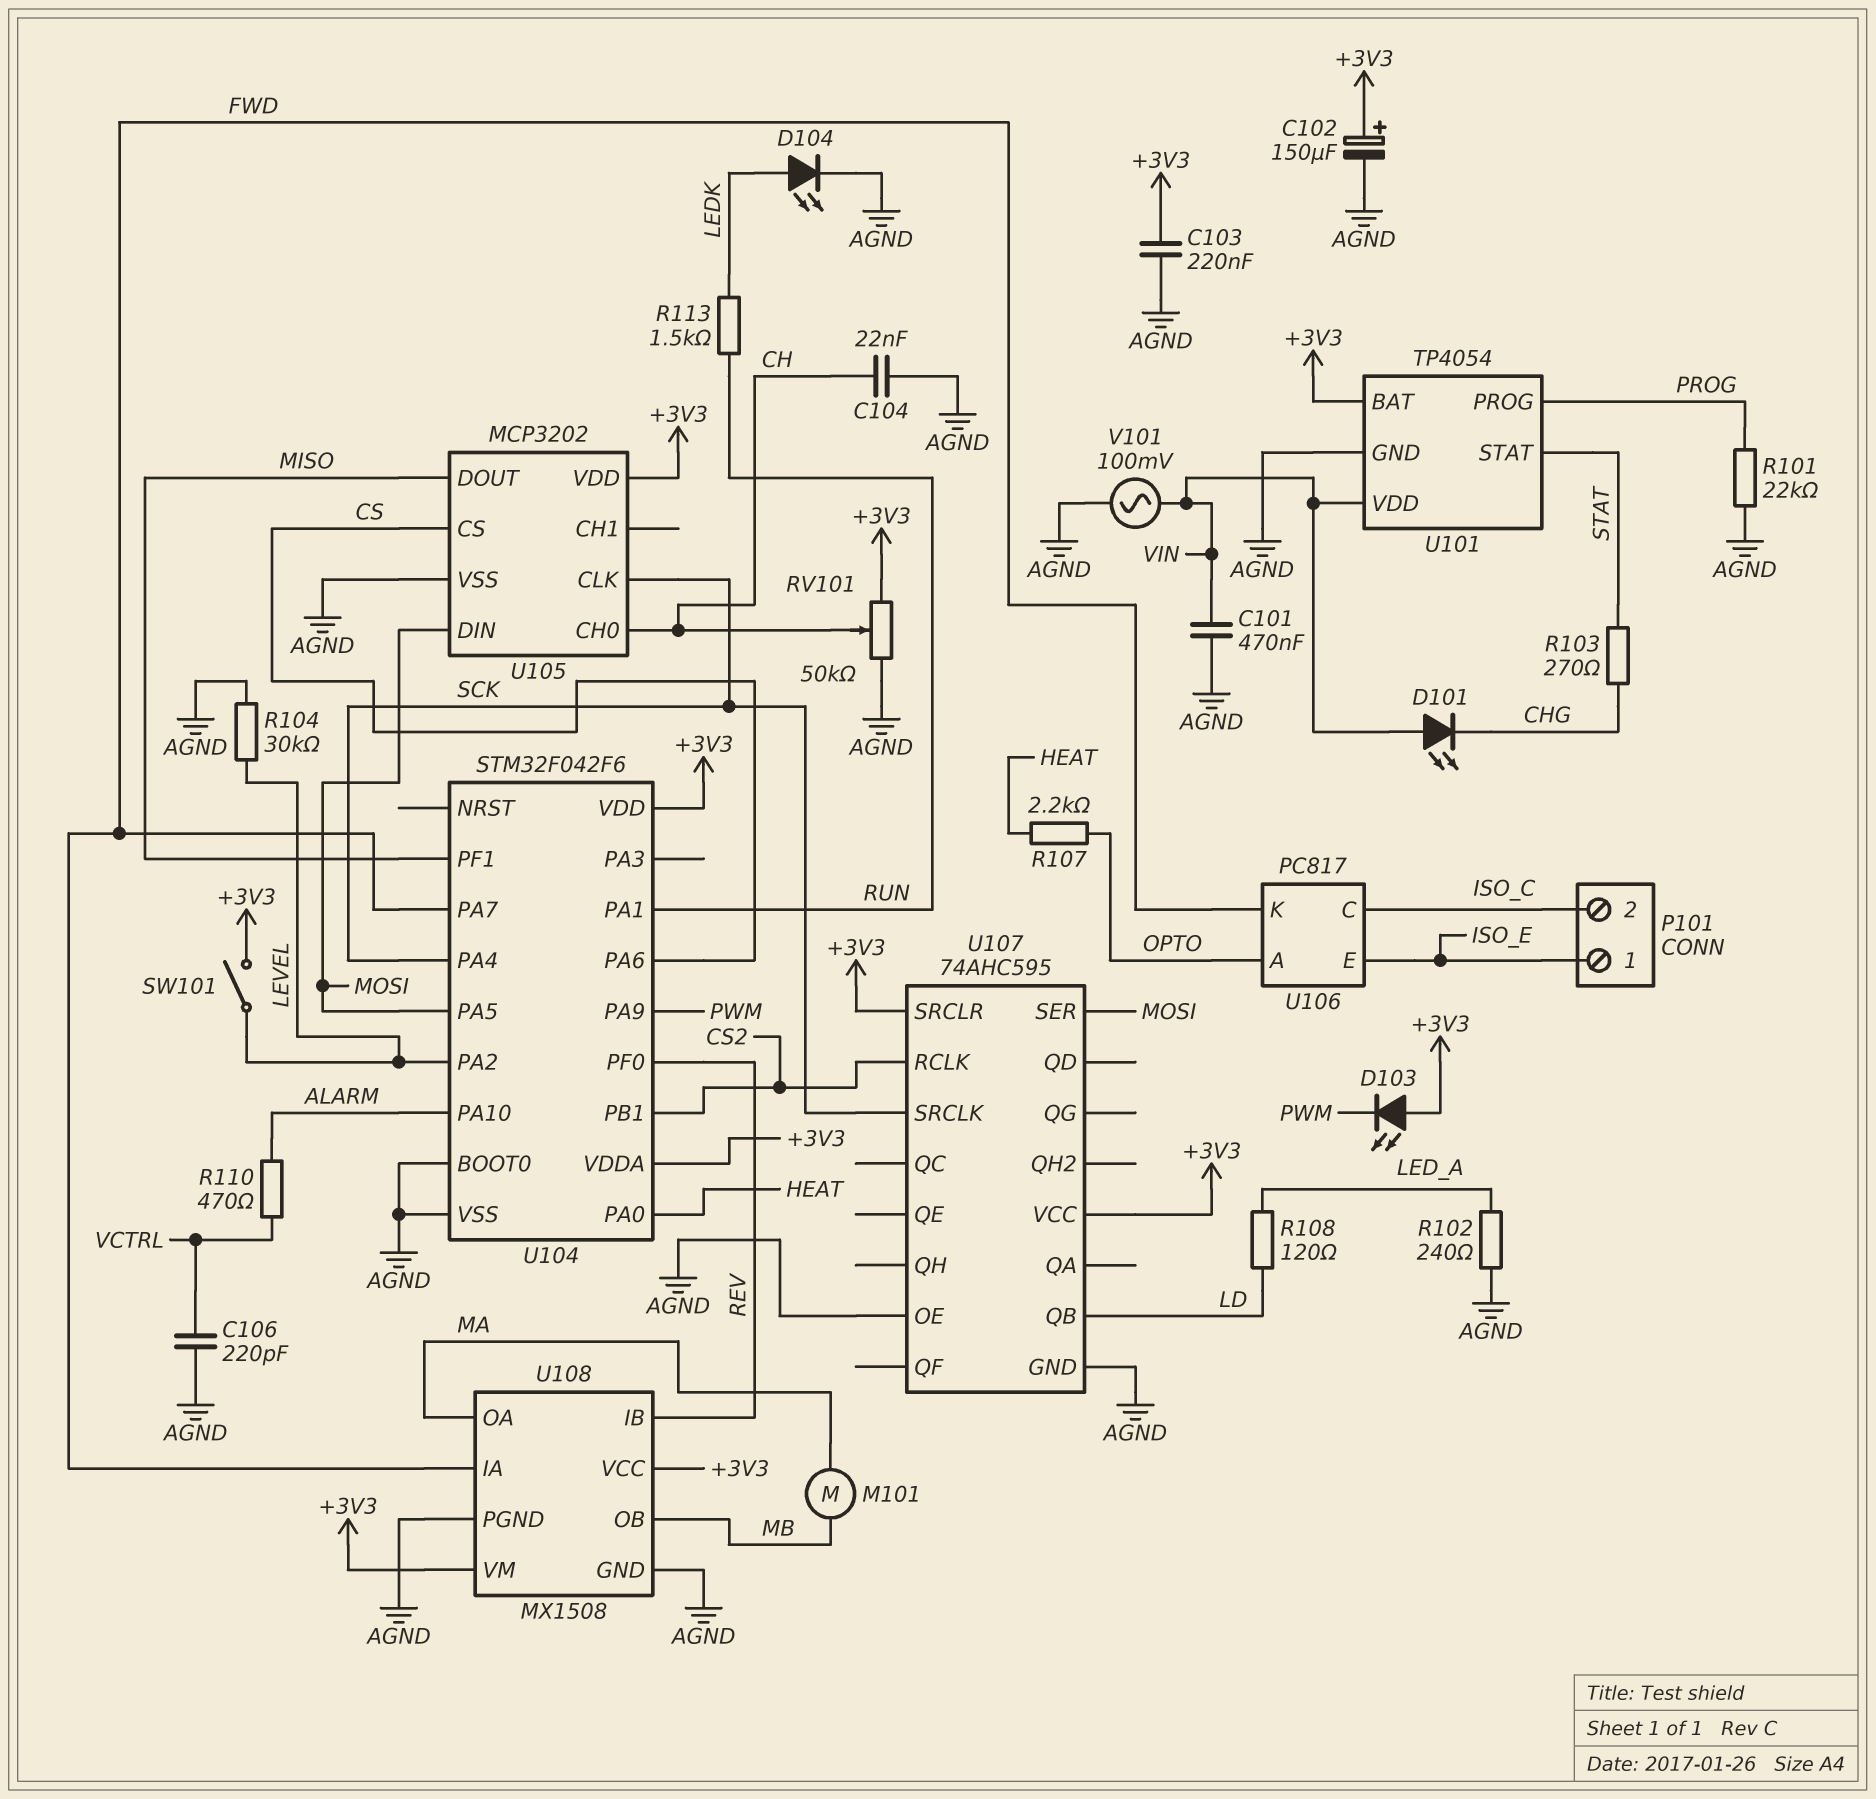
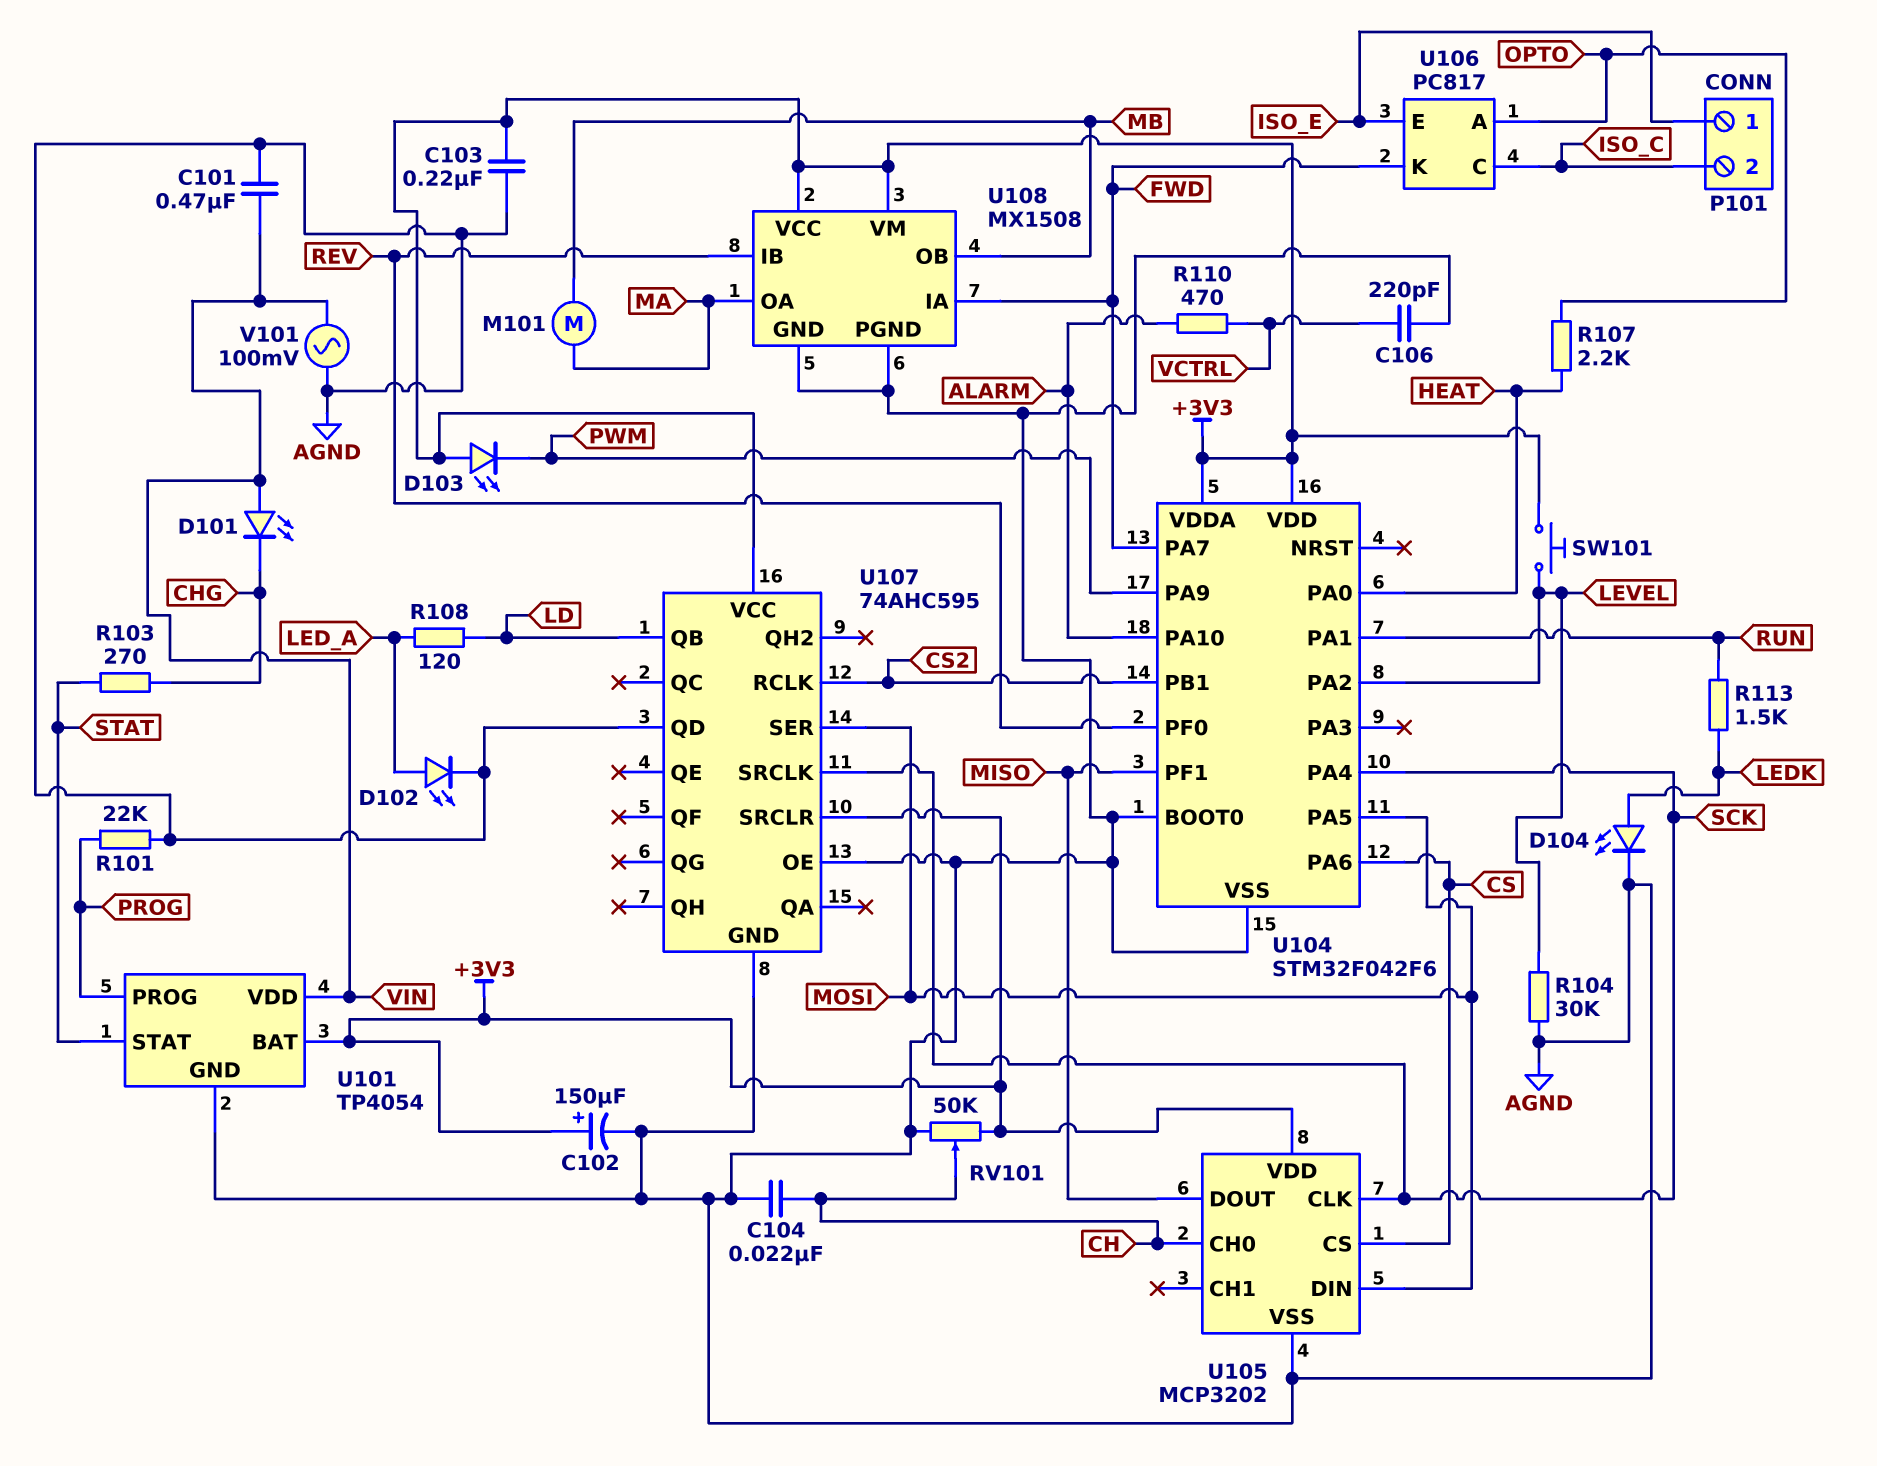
D102: none -> LED (A LED_A, K AGND)
R102: 240 (AGND, LED_A) -> none
SW101: switch (+3V3, LEVEL) -> button (+3V3, LEVEL)
U107 pin QD: none -> AGND

